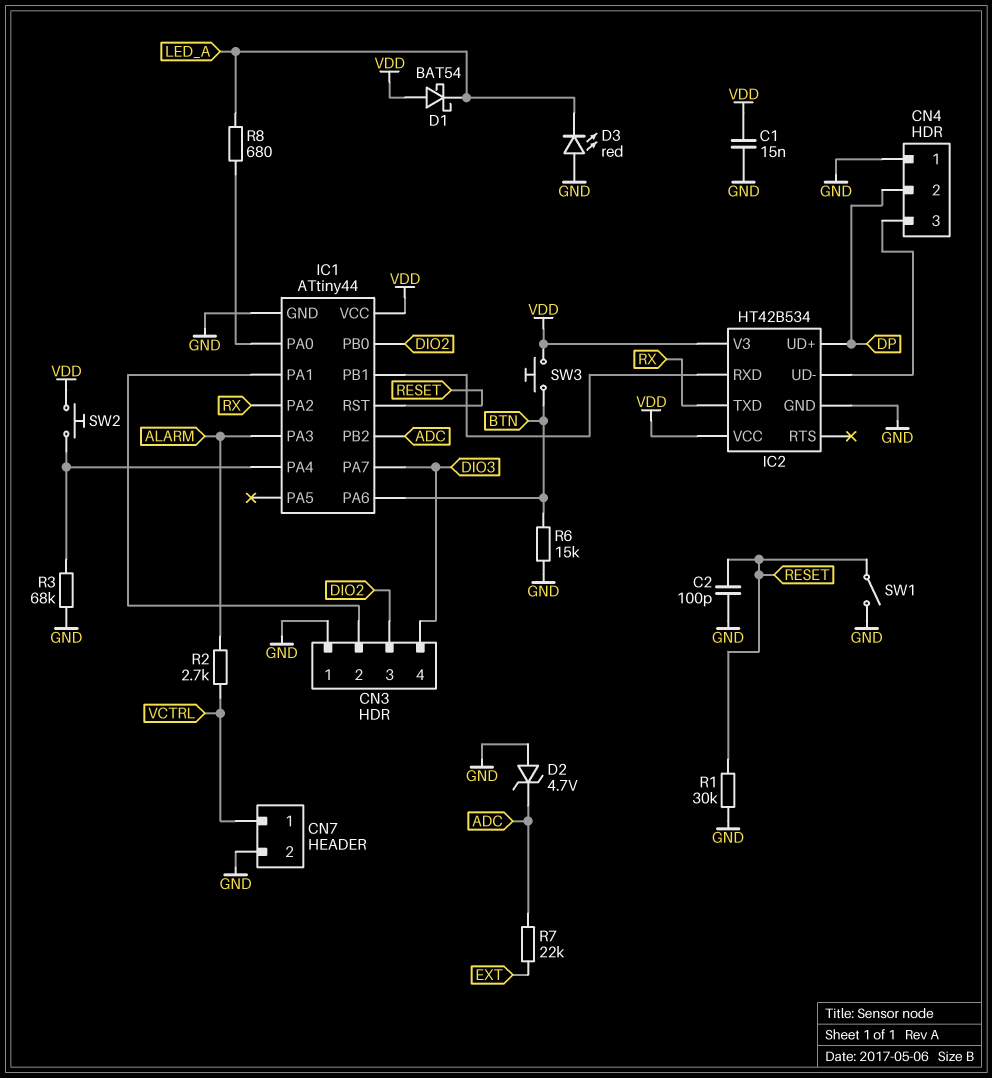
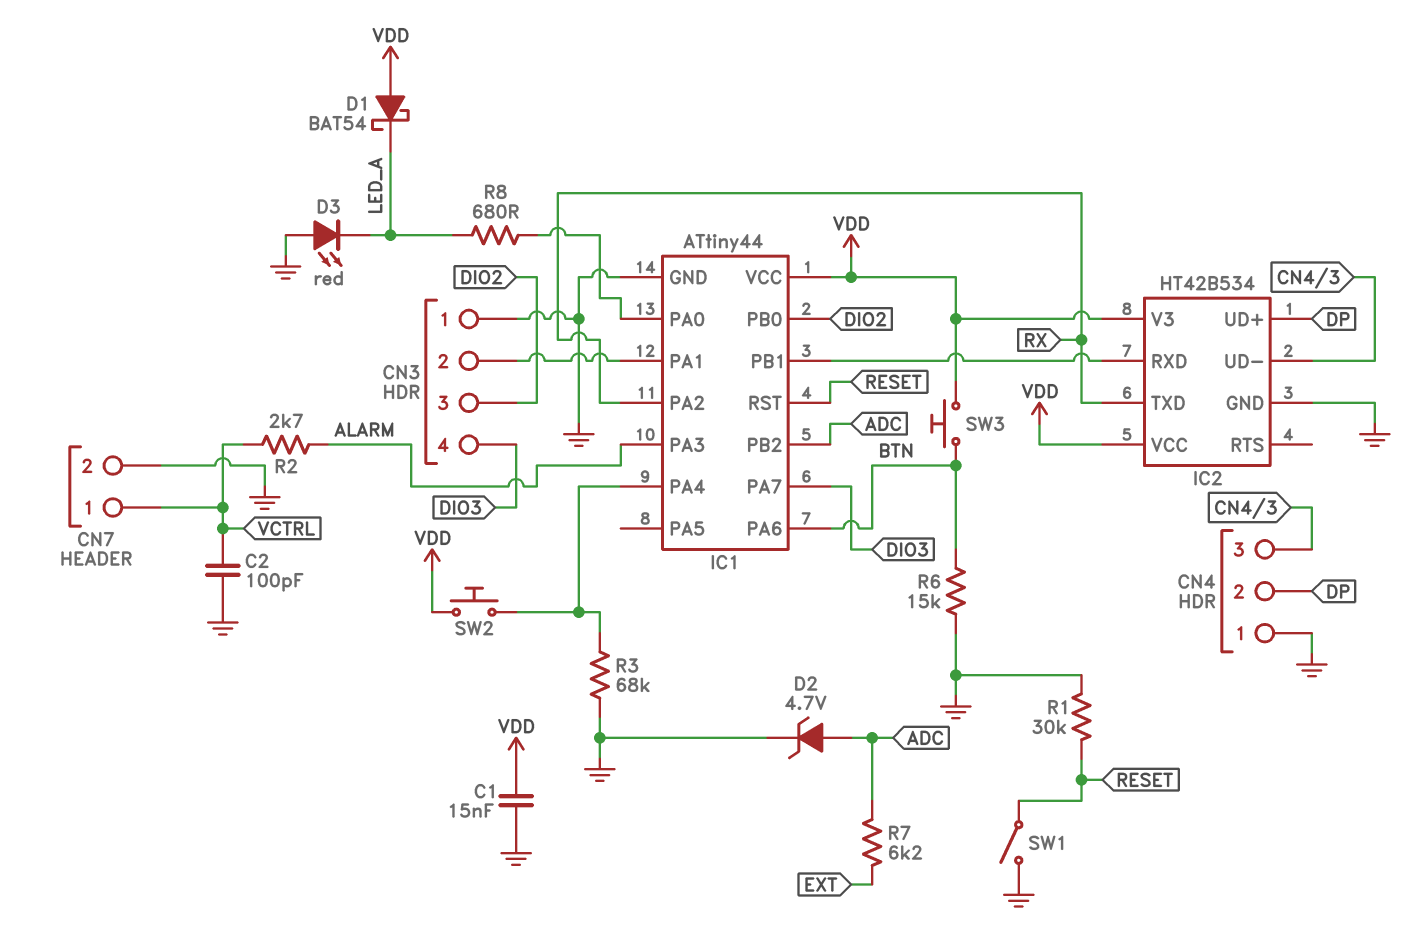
C2: 100pF (GND, RESET) -> 100pF (GND, VCTRL)
D2: zener 4.7V (A GND, K ADC) -> zener 4.7V (A ADC, K GND)
R7: 22k (ADC, EXT) -> 6.2k (ADC, EXT)

